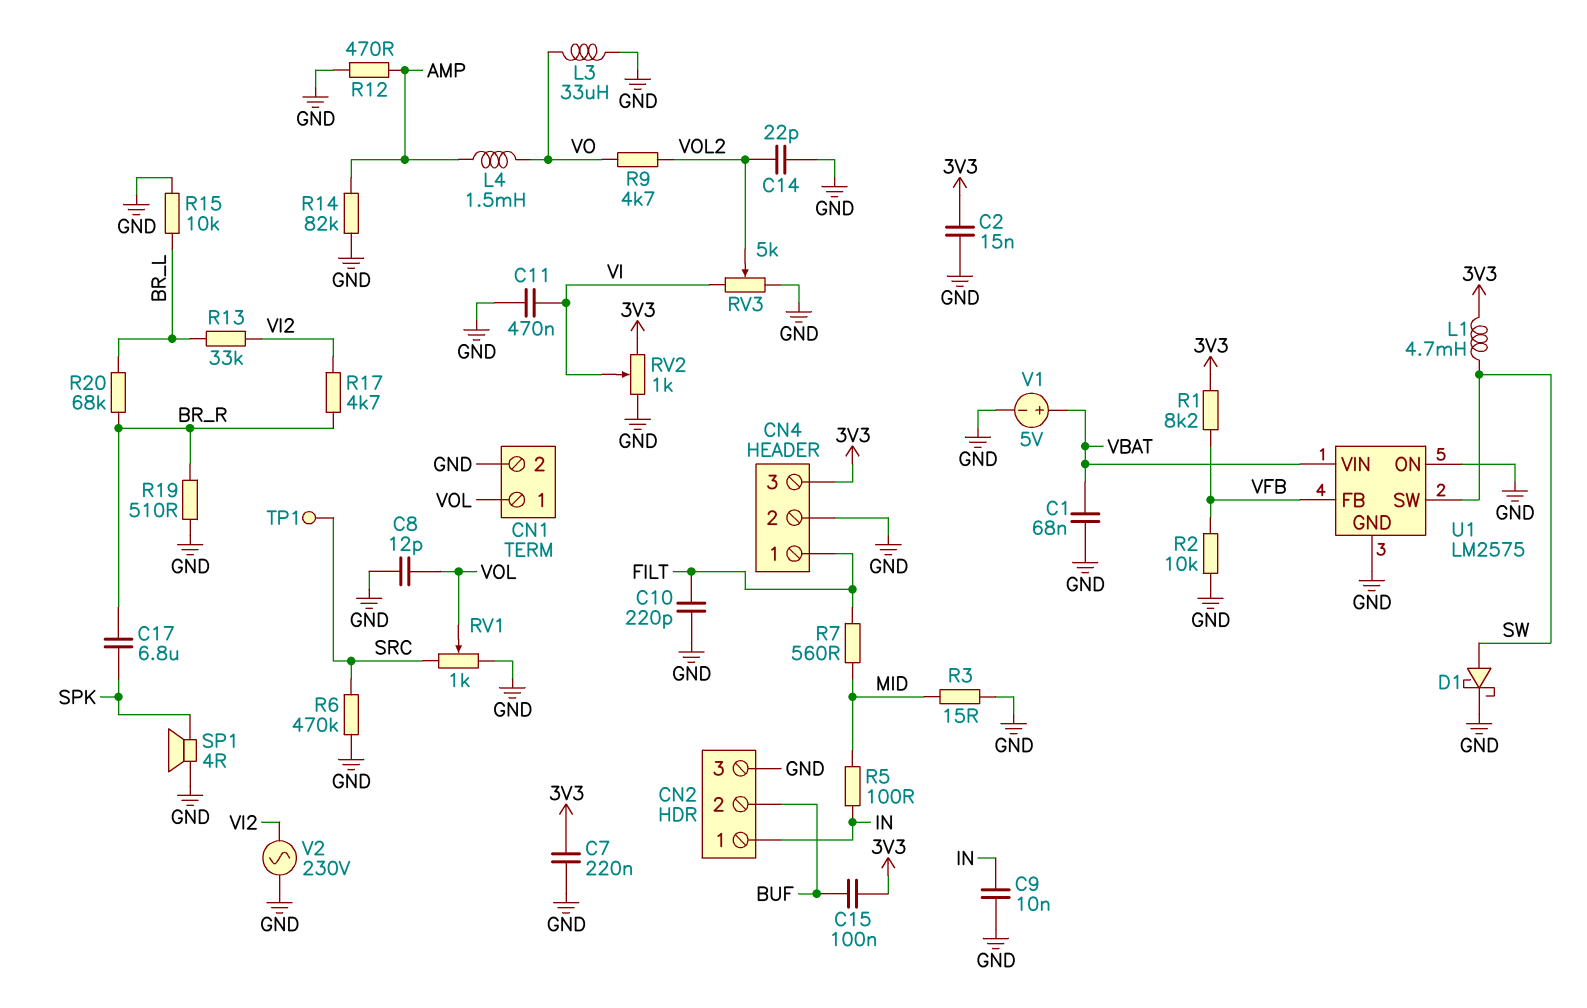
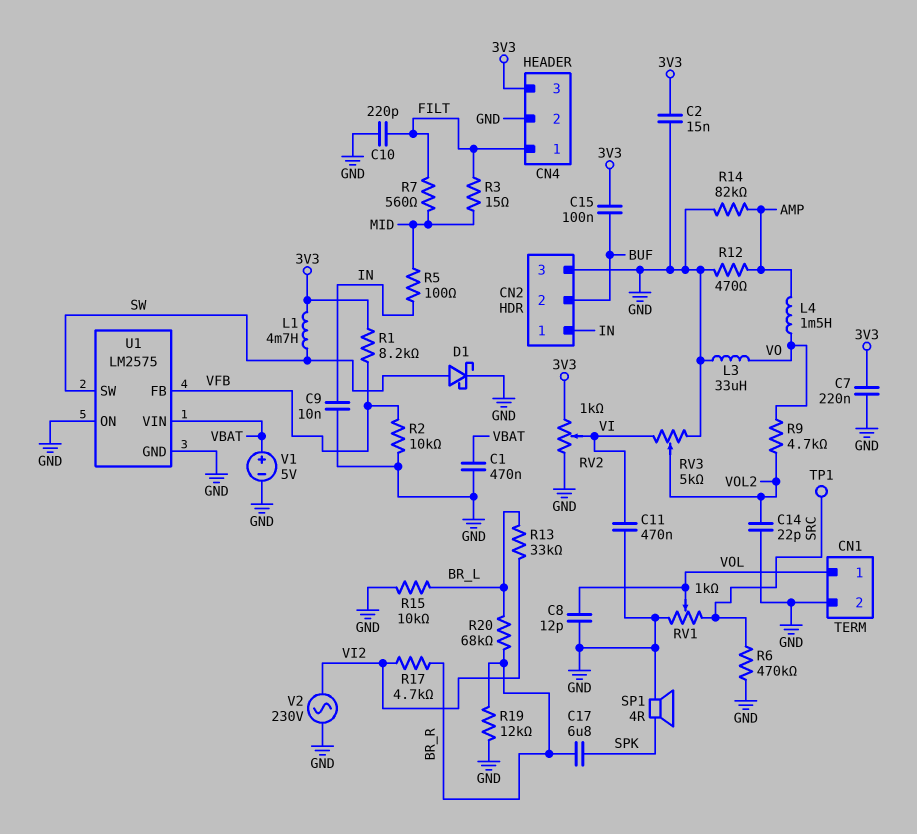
C1: 68nF (GND, VBAT) -> 470nF (GND, VBAT)
R3: 15 (GND, MID) -> 15 (FILT, MID)
R19: 510 (BR_R, GND) -> 12k (BR_R, GND)

